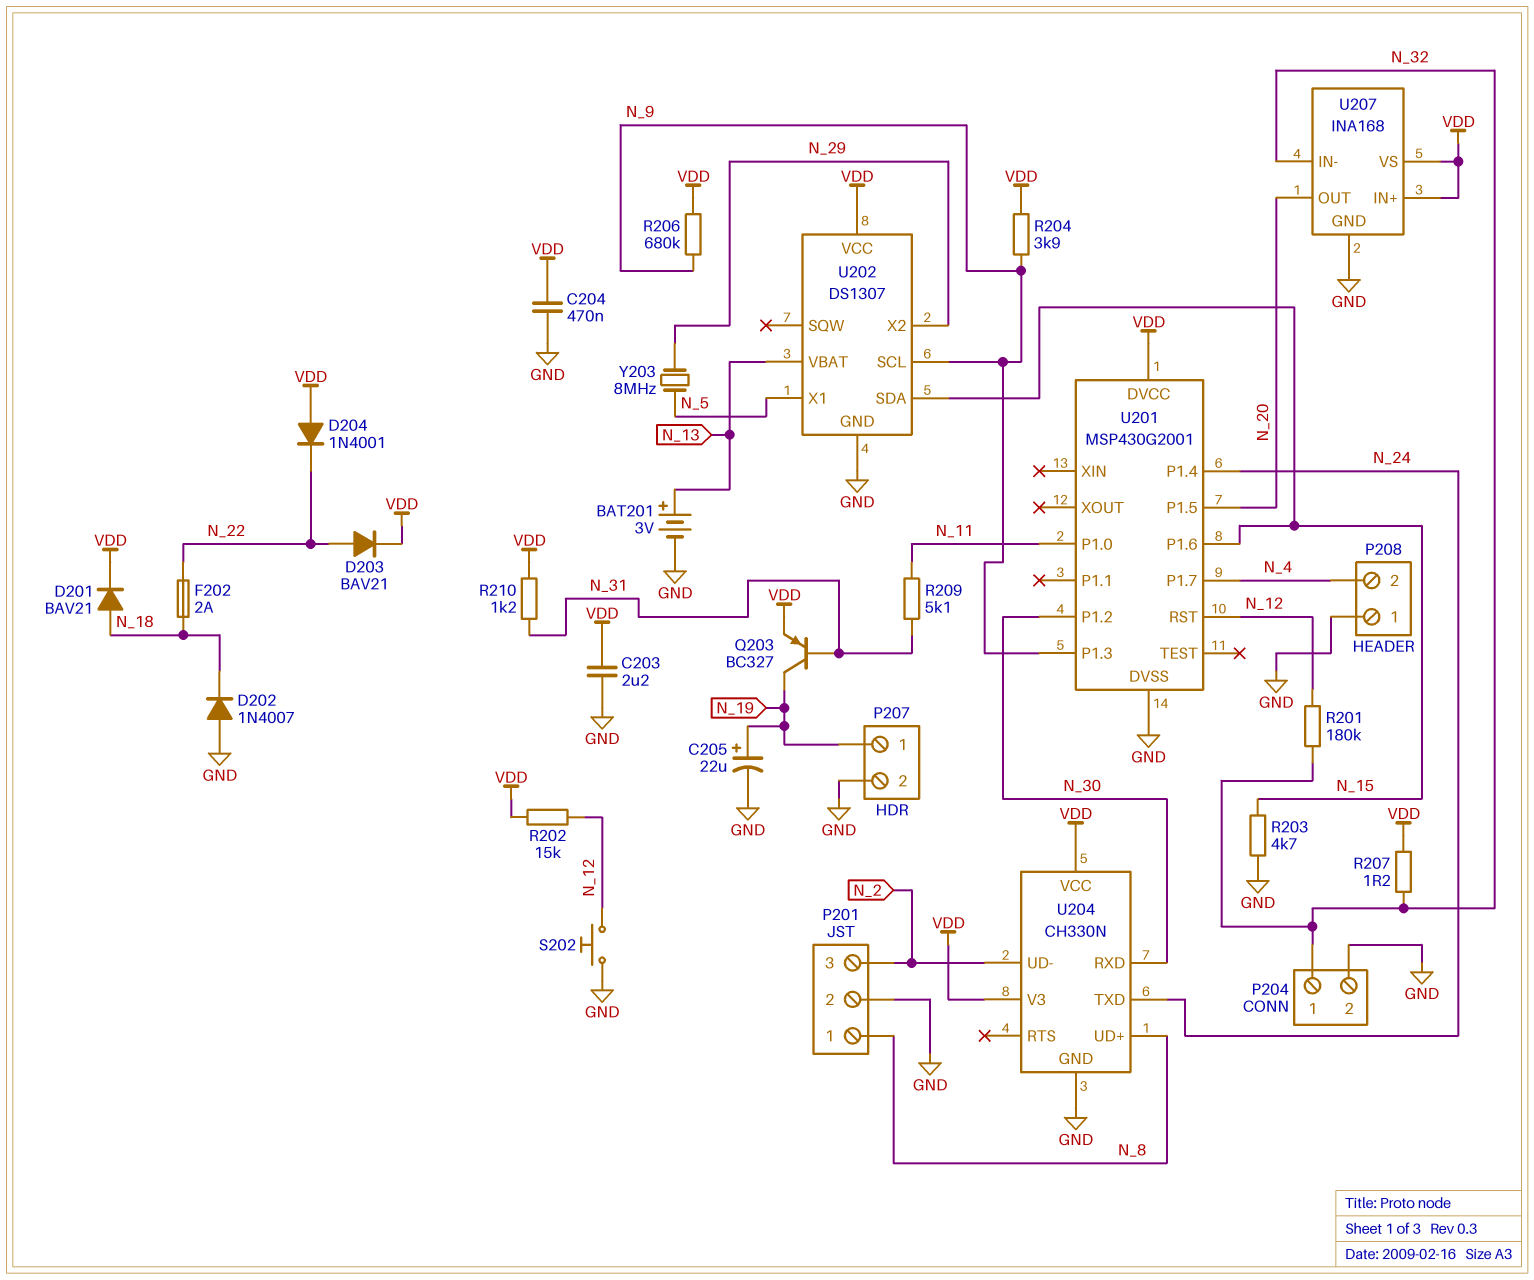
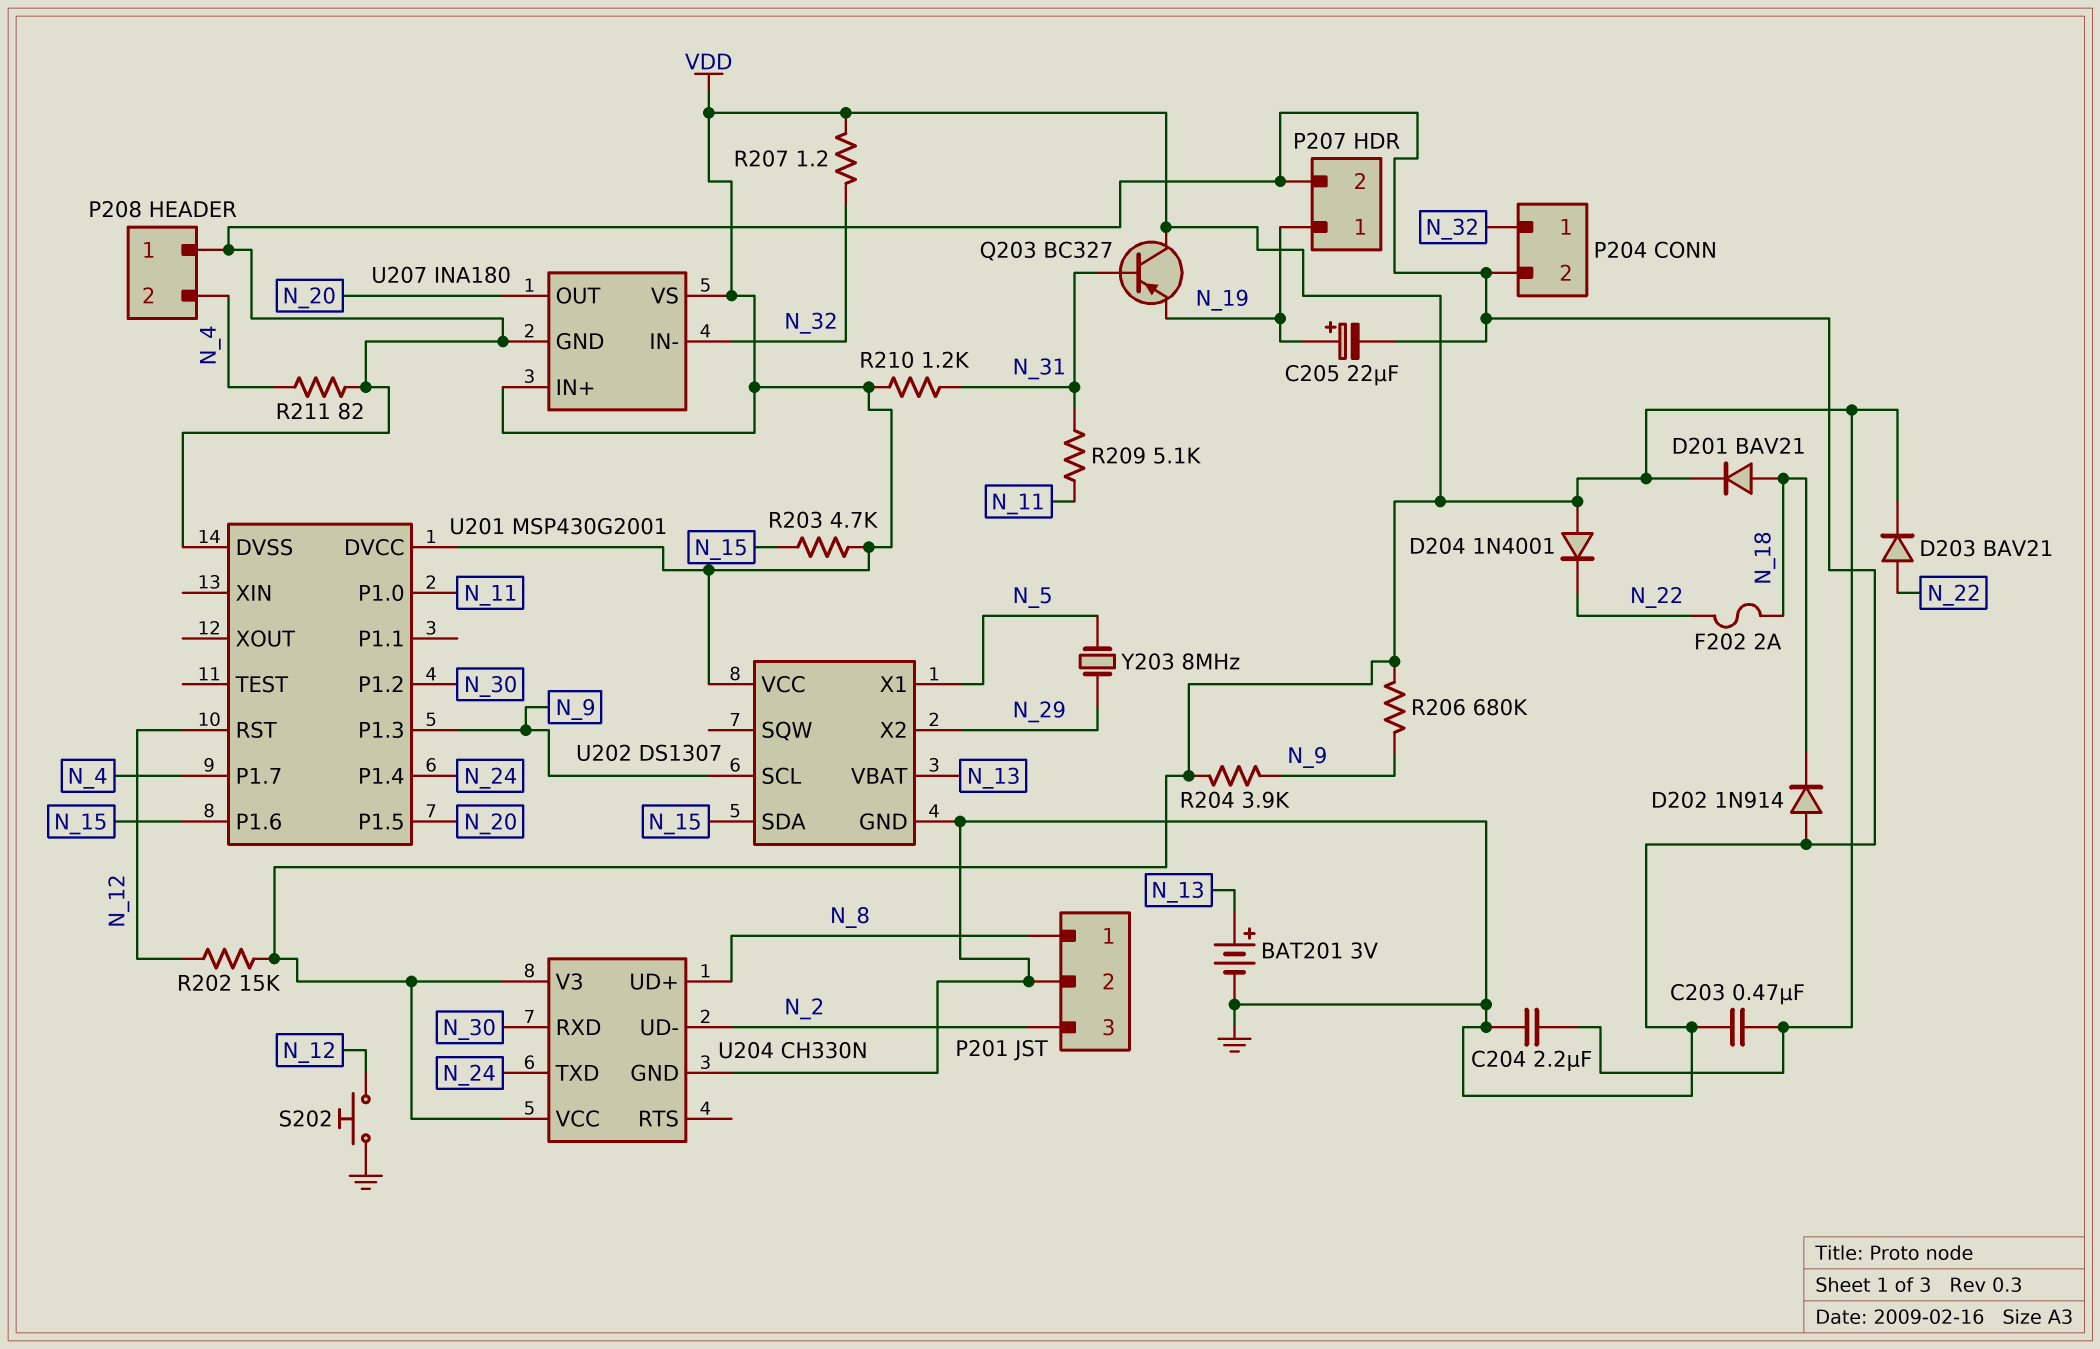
C203: 2.2uF (GND, VDD) -> 470nF (GND, VDD)
C204: 470nF (GND, VDD) -> 2.2uF (GND, VDD)
D202: diode 1N4007 (A GND, K N_18) -> diode 1N914 (A GND, K N_18)
Q203: PNP BC327 (B N_31, C N_19, E VDD) -> PNP BC327 (B N_31, C VDD, E N_19)
R201: 180k (N_12, N_32) -> none
R203: 4.7k (GND, N_15) -> 4.7k (N_15, VDD)
R211: none -> 82 (GND, N_4)
U207: INA168 -> INA180

